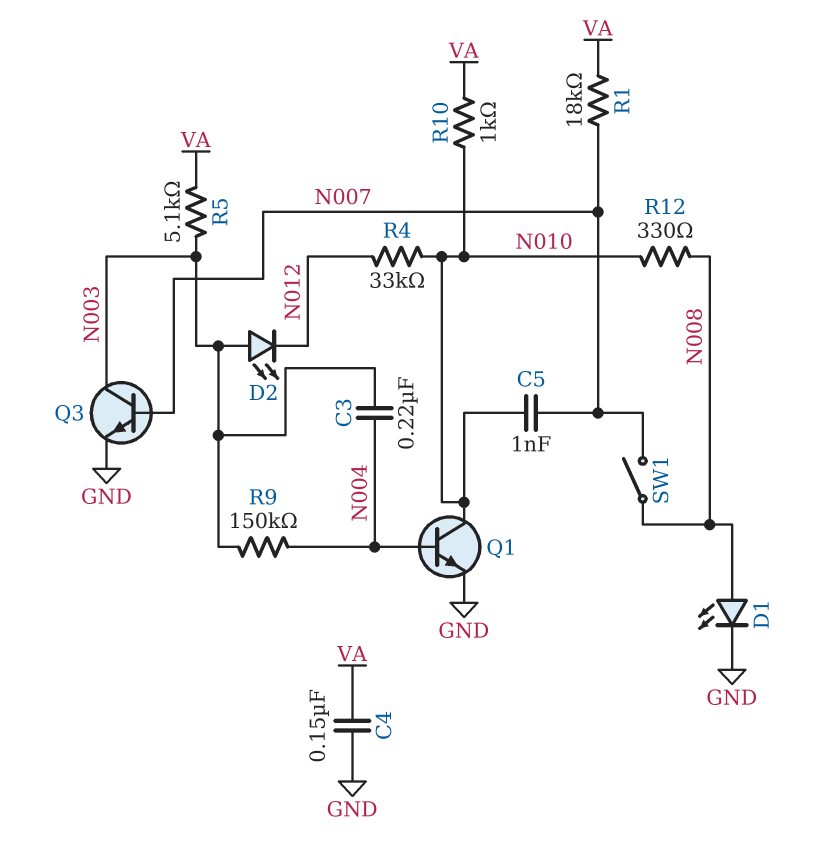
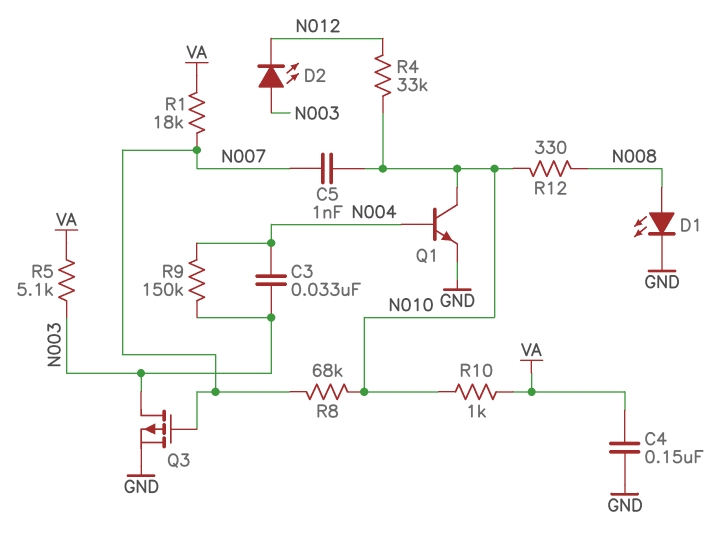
C3: 220nF (N003, N004) -> 33nF (N003, N004)
Q3: NPN (B N007, C N003, E GND) -> PMOS (G N007, D N003, S GND)
R8: none -> 68k (N007, N010)
SW1: switch (N007, N008) -> none

